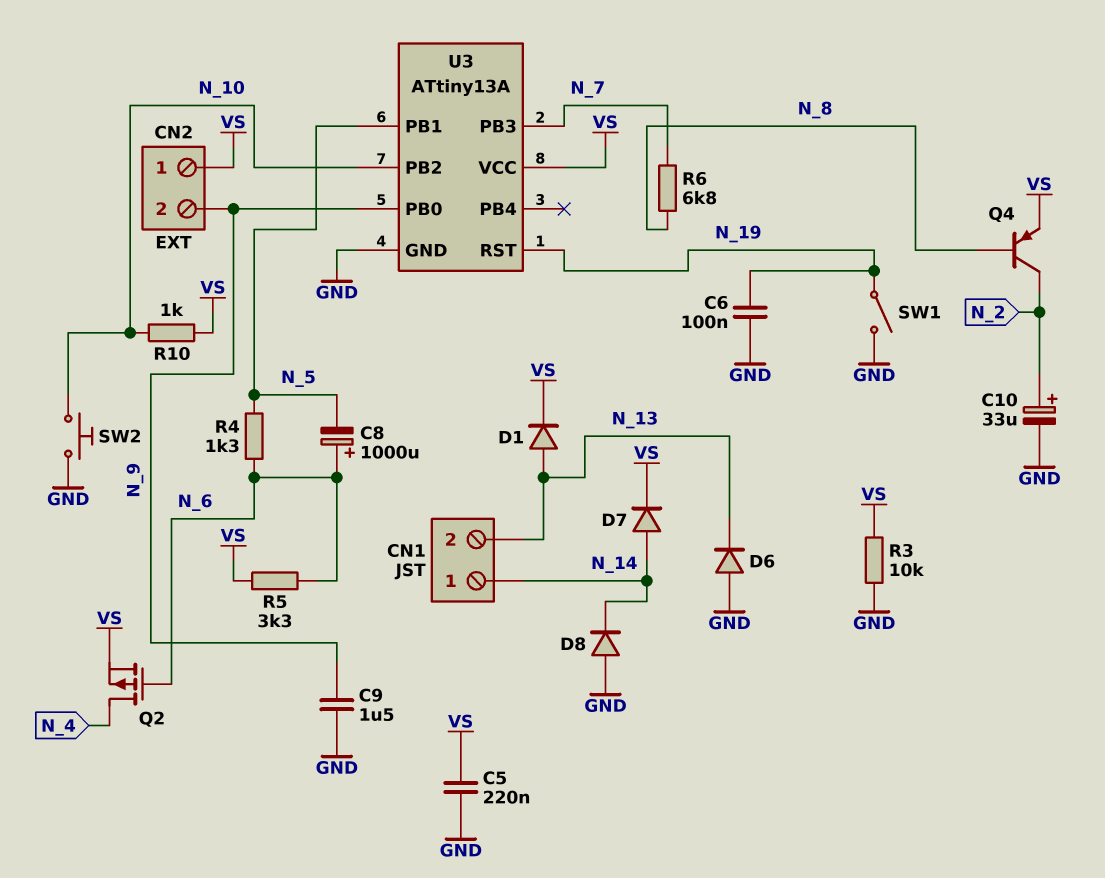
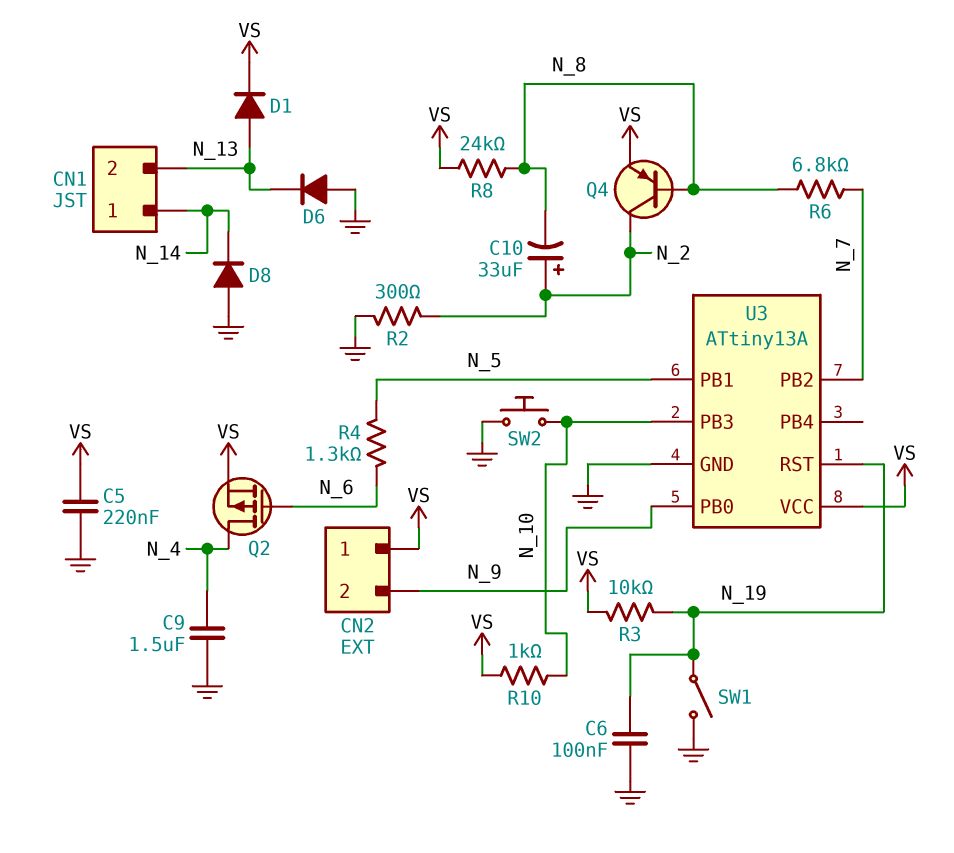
C8: 1000uF (plus N_6, minus N_5) -> none
C9: 1.5uF (GND, N_9) -> 1.5uF (GND, N_4)
C10: 33uF (plus N_2, minus GND) -> 33uF (plus N_2, minus N_8)
D7: diode (A N_14, K VS) -> none
R2: none -> 300 (GND, N_2)
R3: 10k (GND, VS) -> 10k (N_19, VS)
R5: 3.3k (N_6, VS) -> none
R8: none -> 24k (N_8, VS)
U3 pin PB2: N_10 -> N_7
U3 pin PB3: N_7 -> N_10

